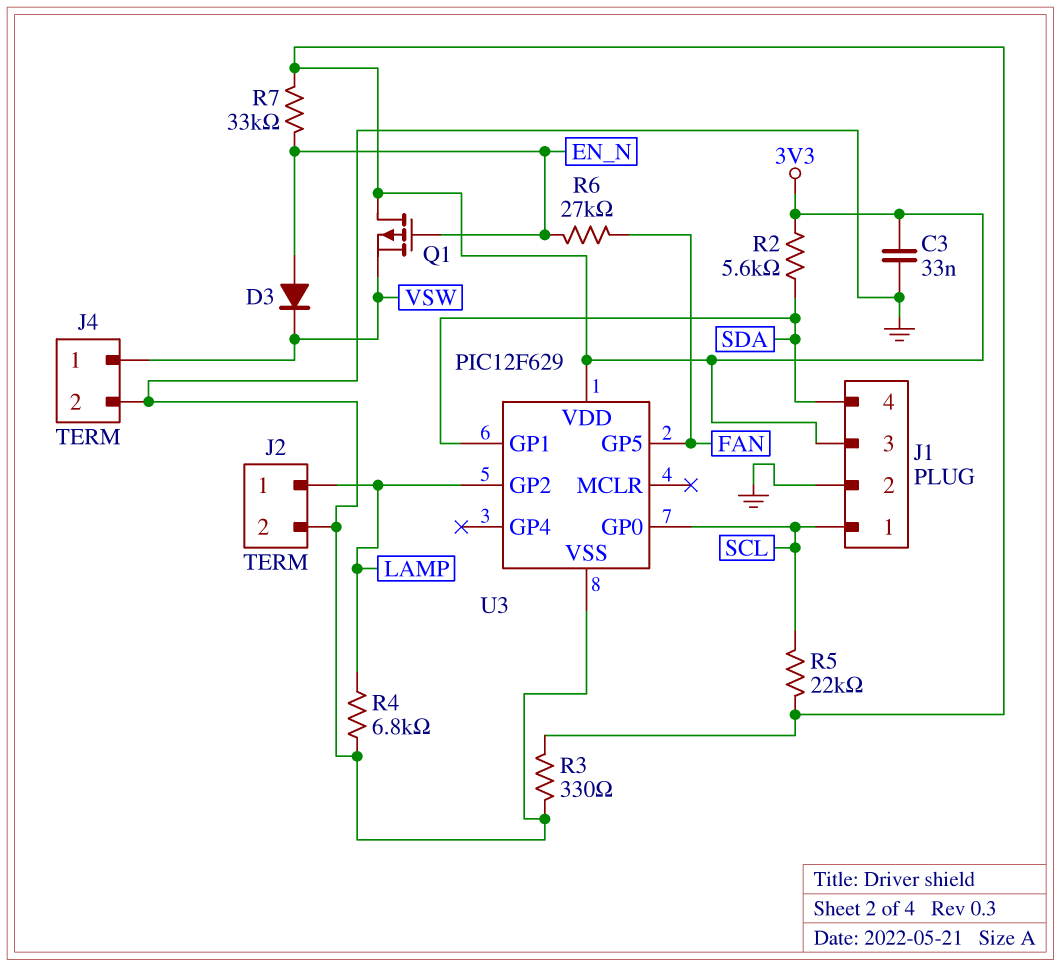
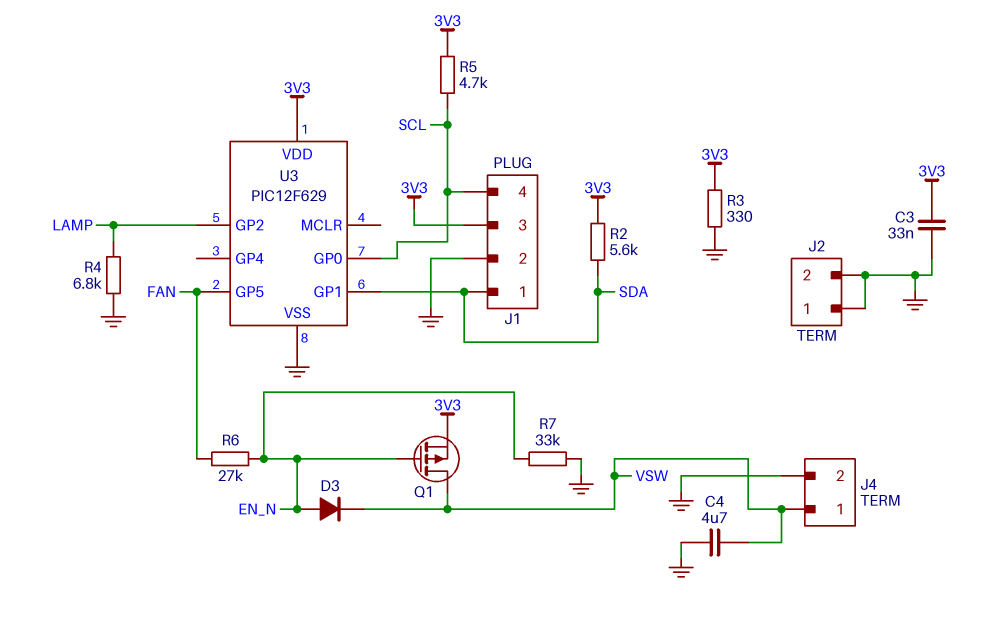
C4: none -> 4.7uF (GND, VSW)
J1 pin 1: SCL -> SDA
J1 pin 4: SDA -> SCL
J2 pin 1: LAMP -> GND
Q1: PMOS (G EN_N, D 3V3, S VSW) -> PMOS (G EN_N, D VSW, S 3V3)
R5: 22k (3V3, SCL) -> 4.7k (3V3, SCL)
R7: 33k (3V3, EN_N) -> 33k (EN_N, GND)

